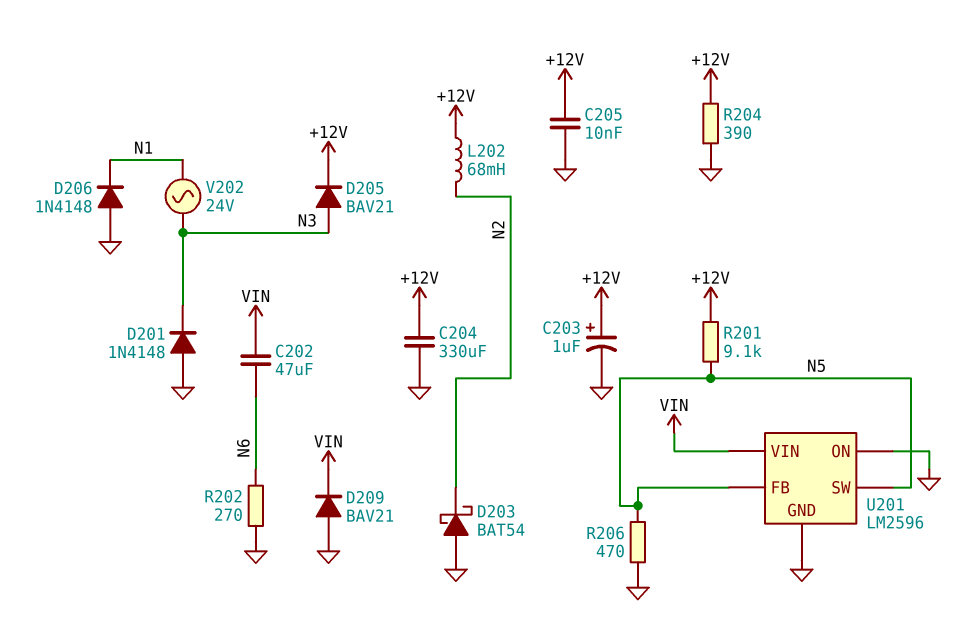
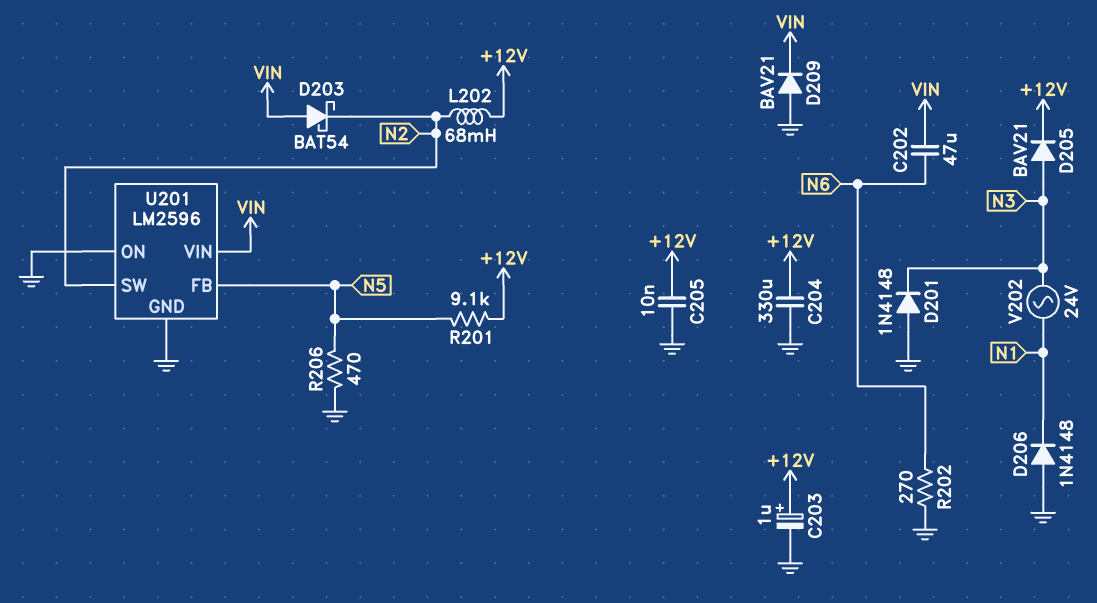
D203: schottky BAT54 (A GND, K N2) -> schottky BAT54 (A VIN, K N2)
R204: 390 (+12V, GND) -> none
U201 pin SW: N5 -> N2

